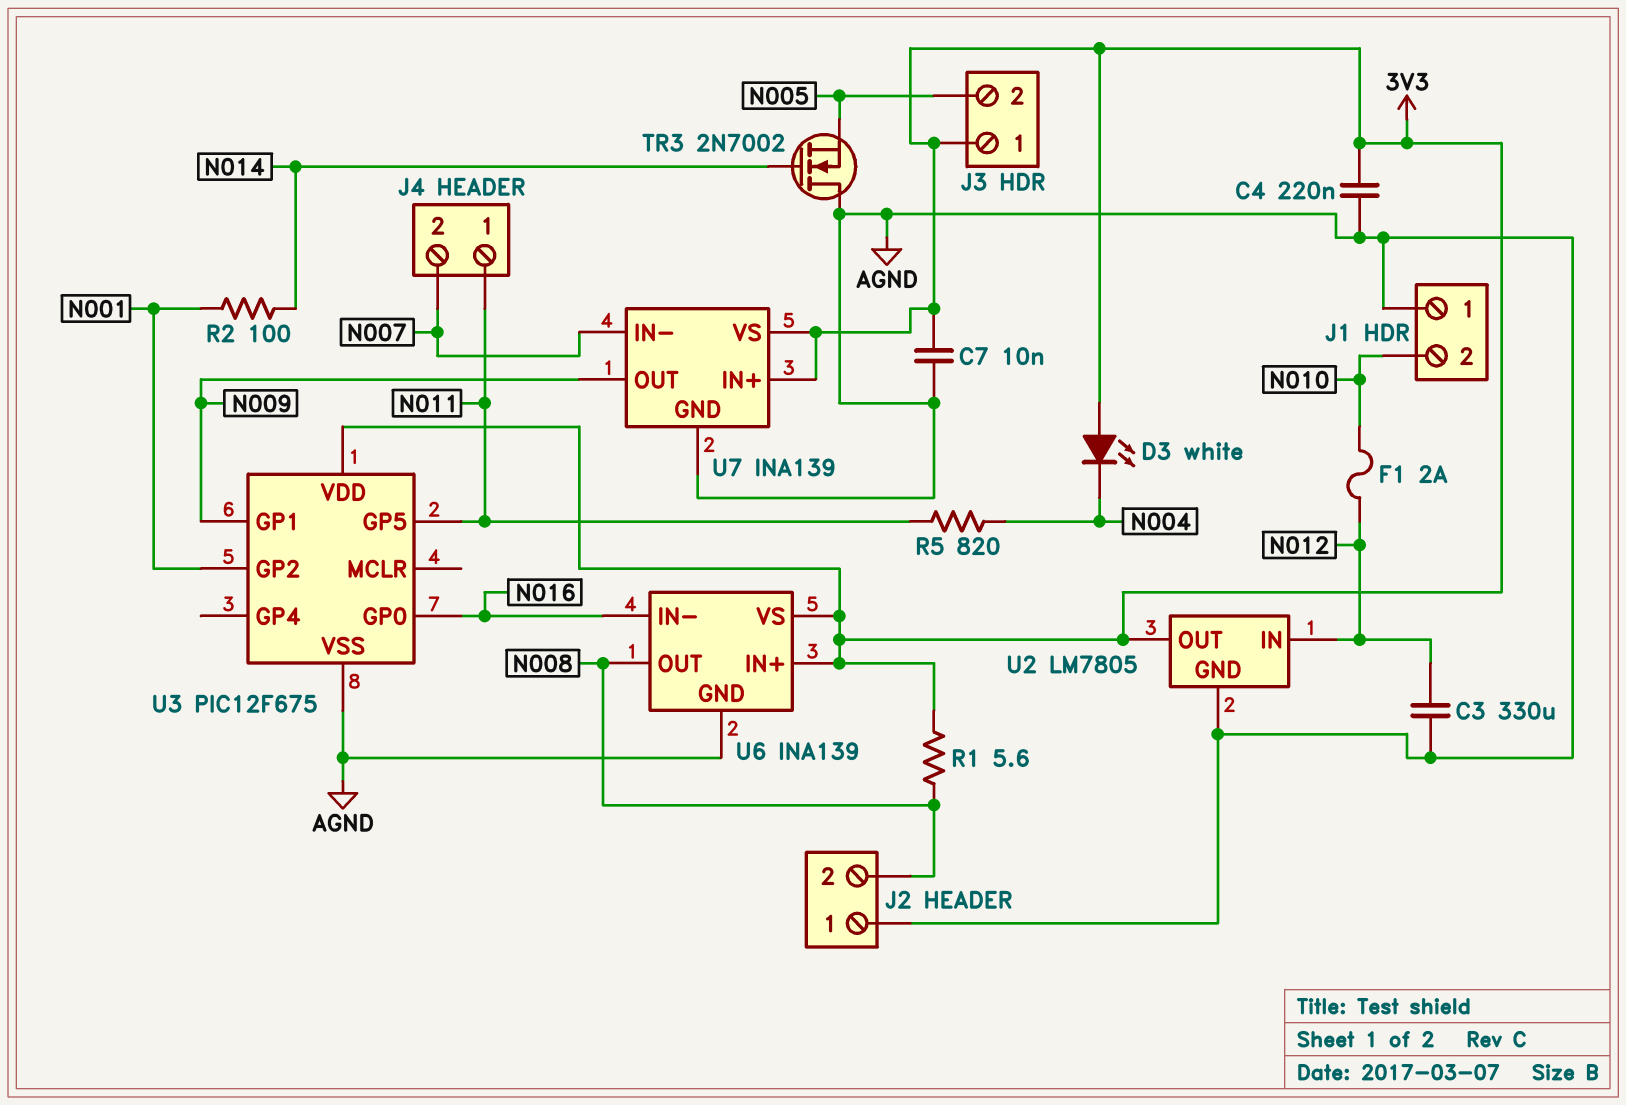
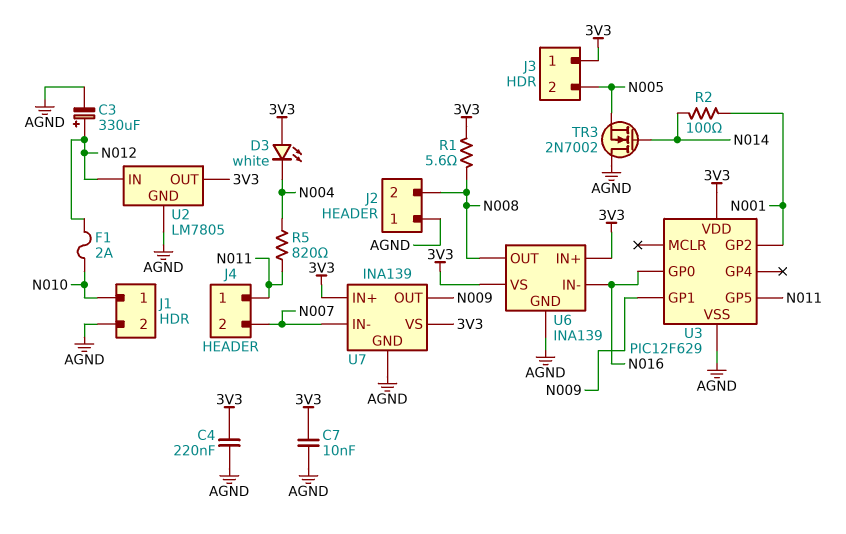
C3: 330uF (AGND, N012) -> 330uF (plus N012, minus AGND)
J1 pin 1: AGND -> N010
J1 pin 2: N010 -> AGND
U3: PIC12F675 -> PIC12F629

